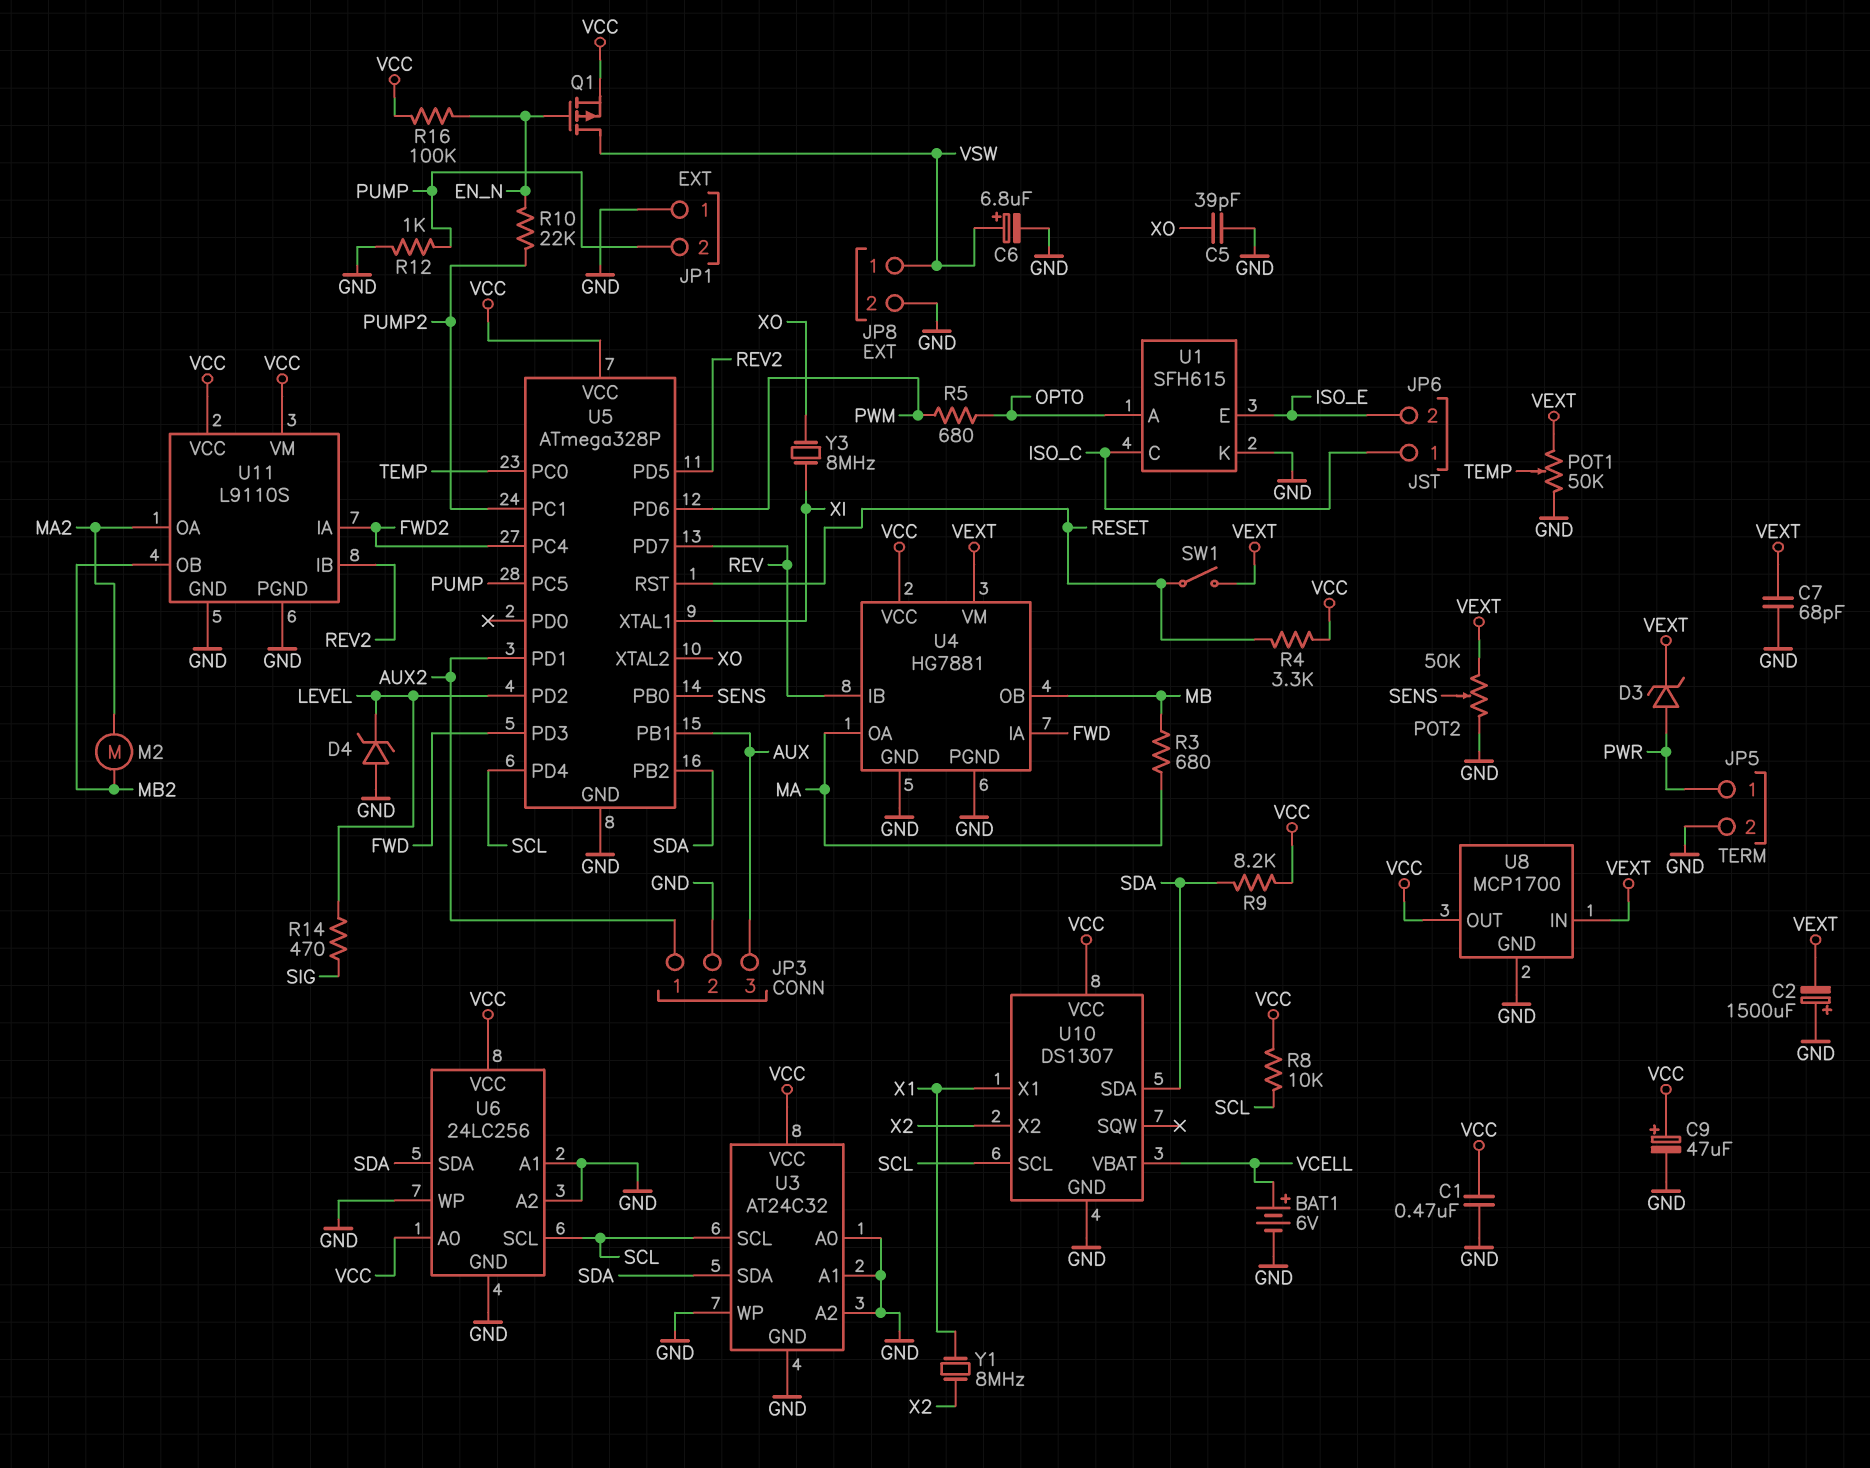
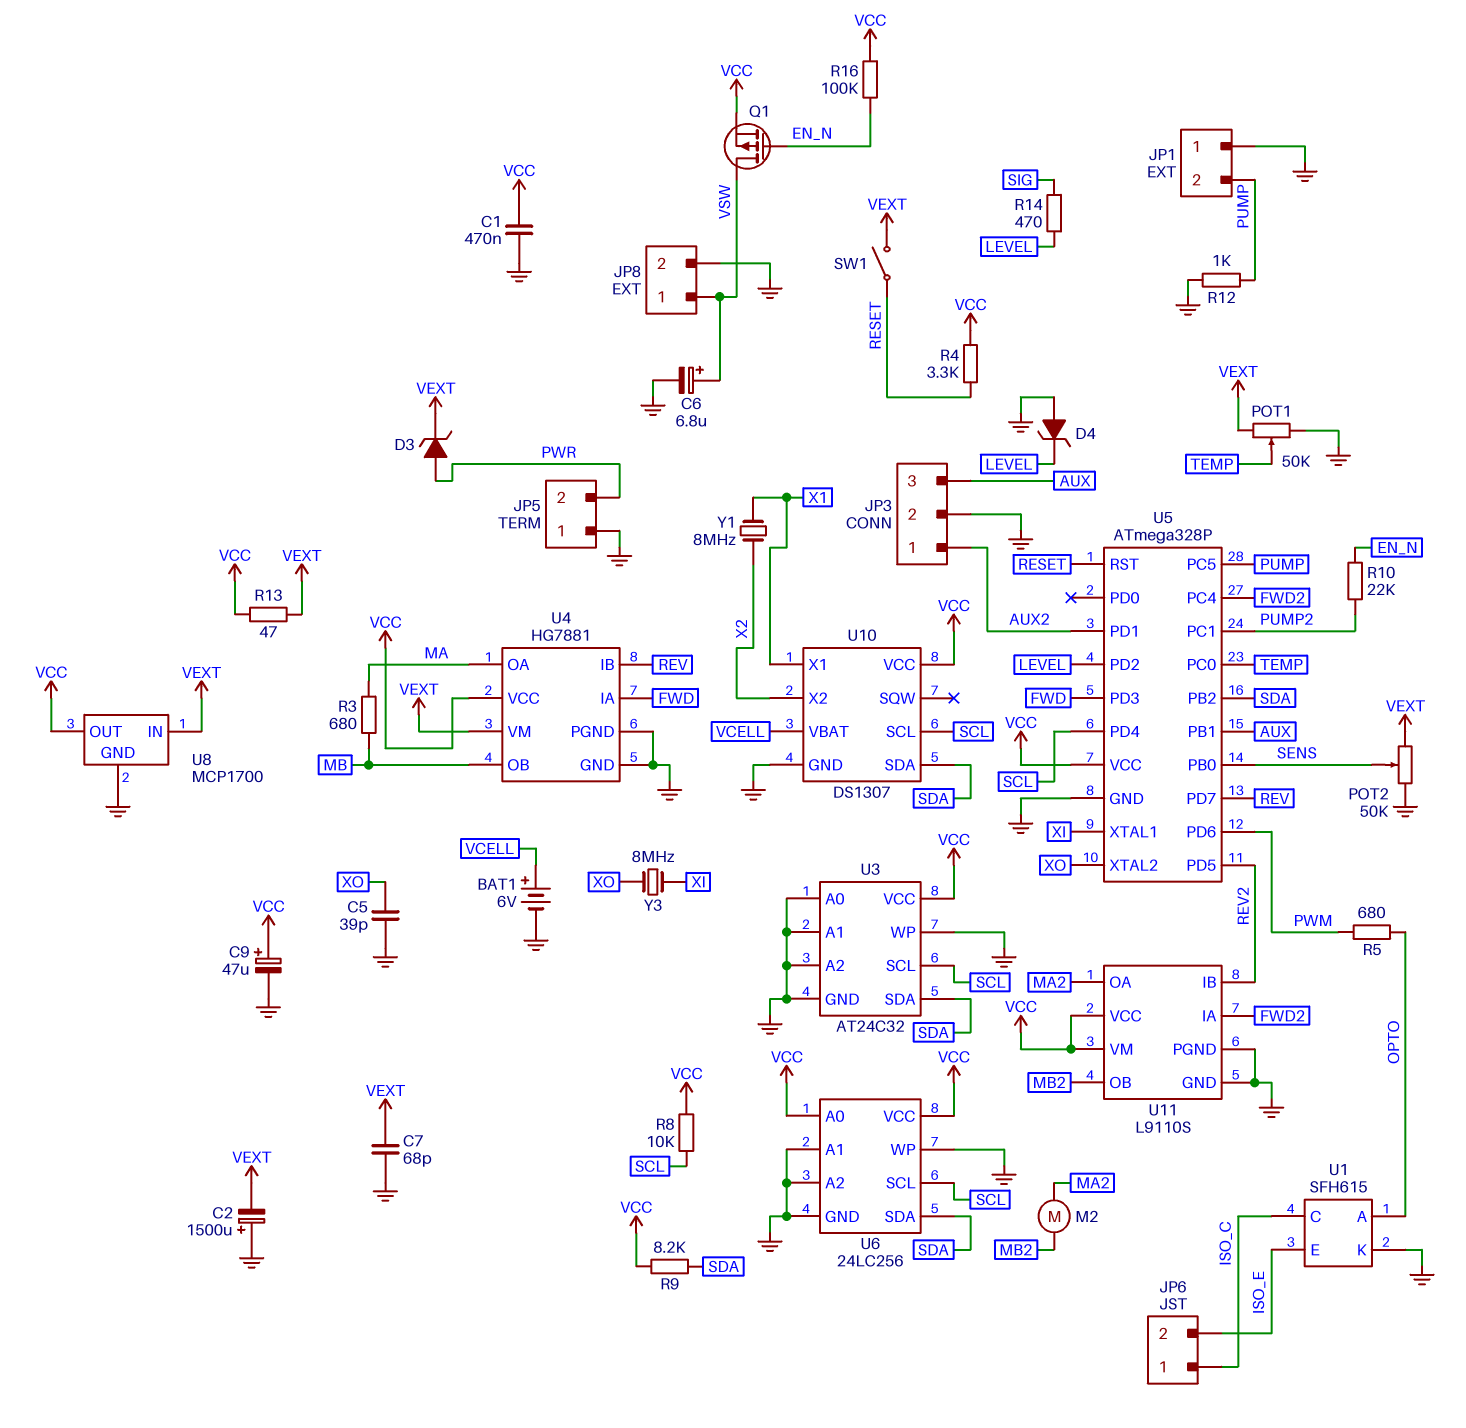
JP5 pin 1: PWR -> GND
JP5 pin 2: GND -> PWR
R13: none -> 47 (VCC, VEXT)

